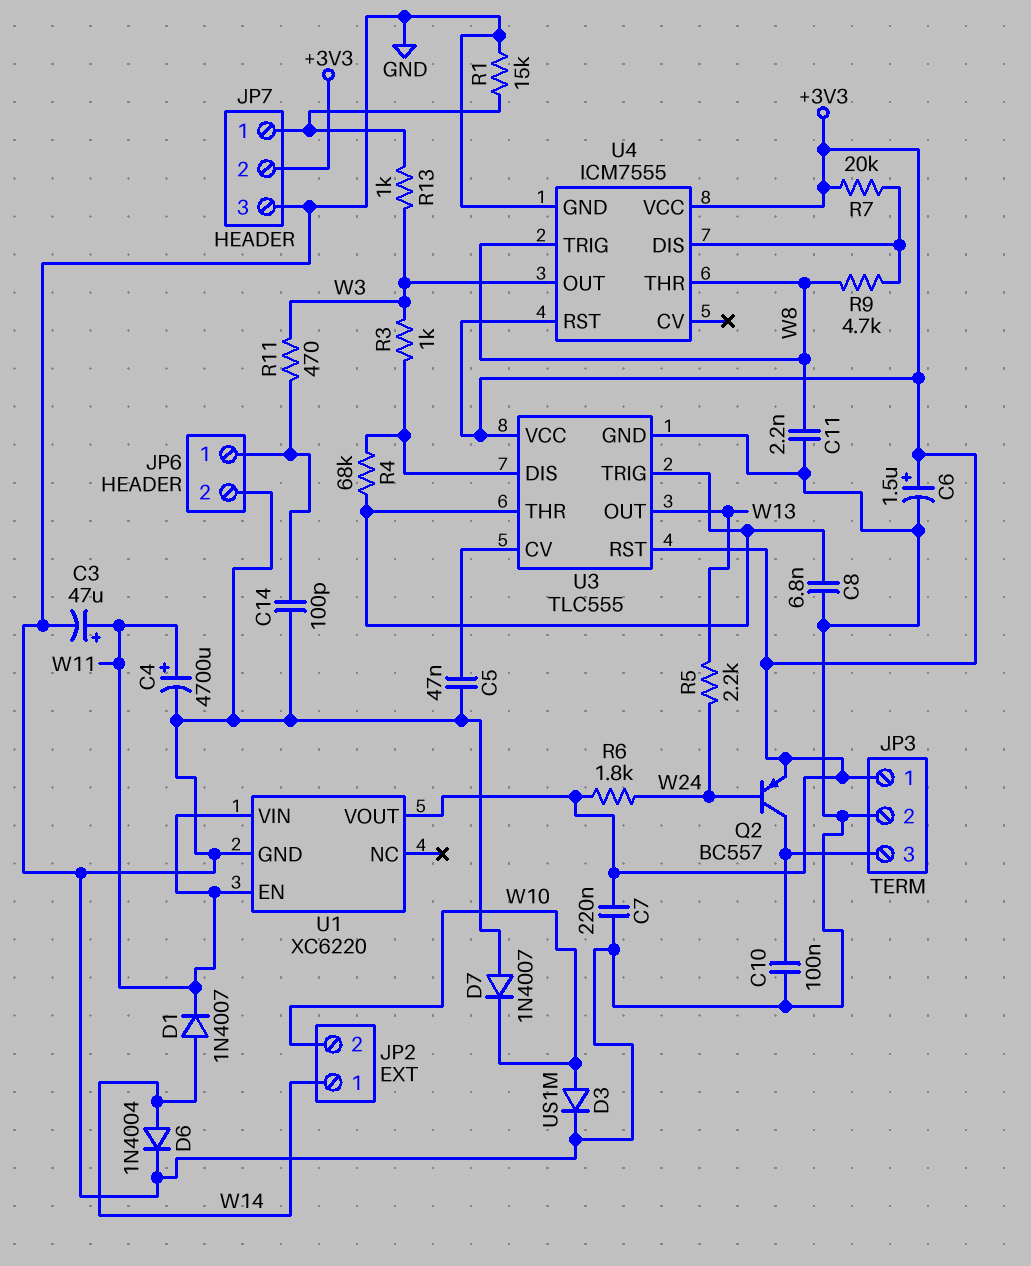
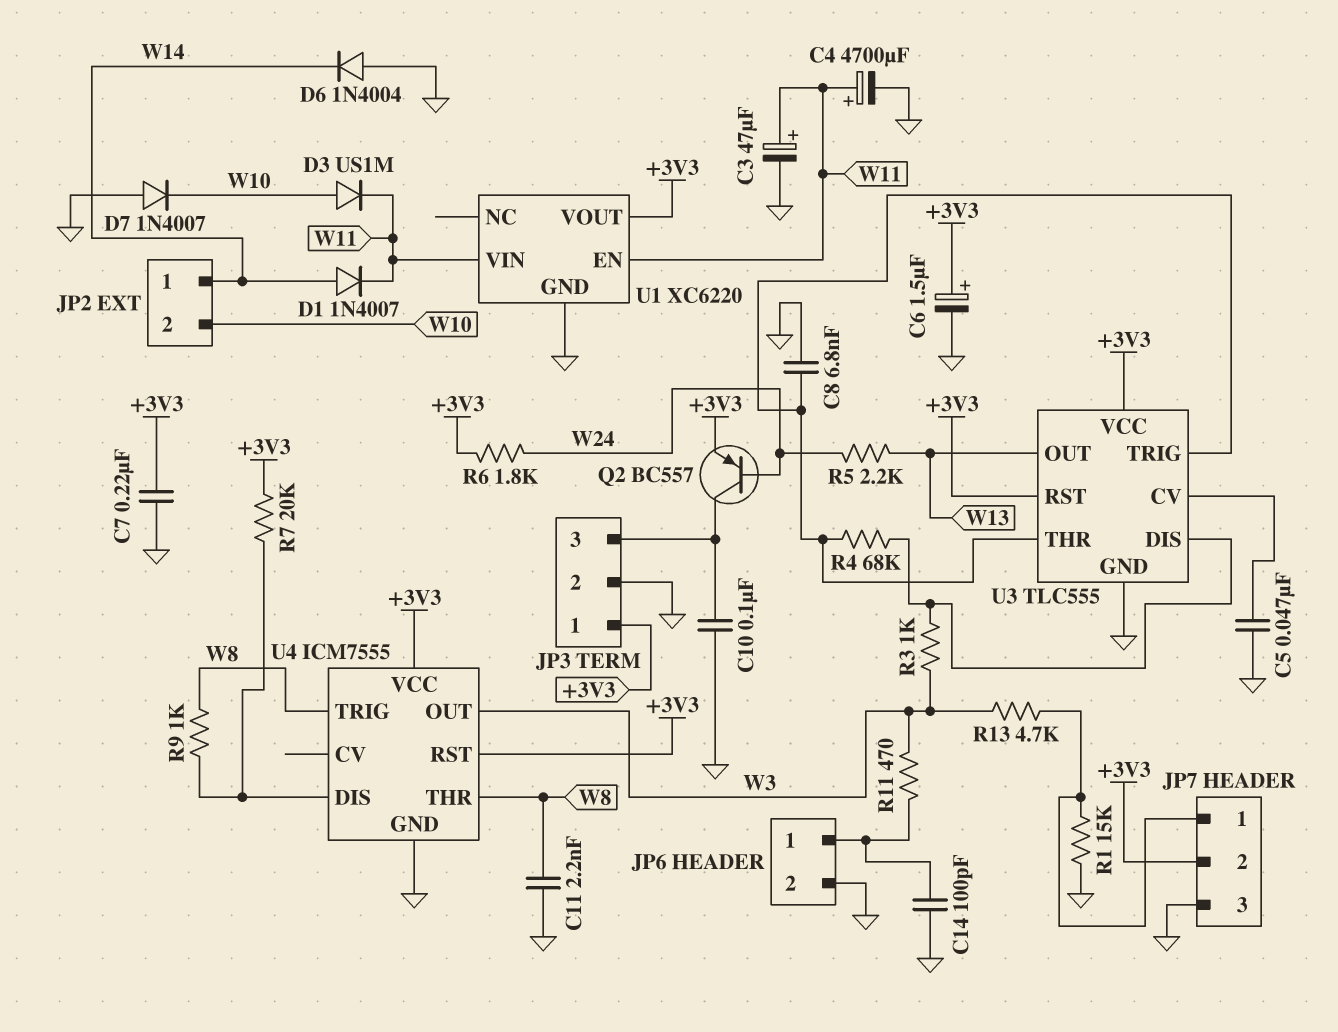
D3: diode US1M (A W10, K GND) -> diode US1M (A W10, K W11)
D6: diode 1N4004 (A W14, K GND) -> diode 1N4004 (A GND, K W14)
R9: 4.7k (U4/DIS, W8) -> 1k (U4/DIS, W8)
R13: 1k (JP7/1, W3) -> 4.7k (JP7/1, W3)

